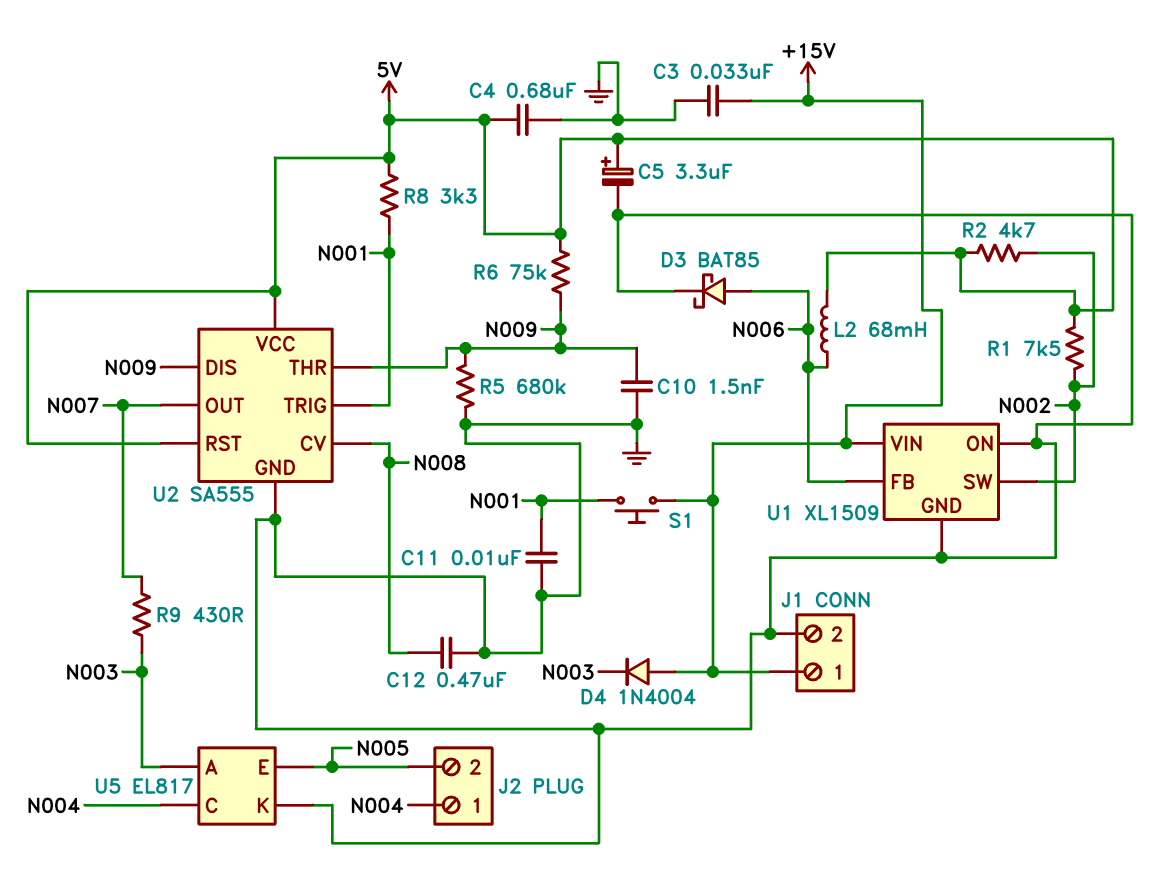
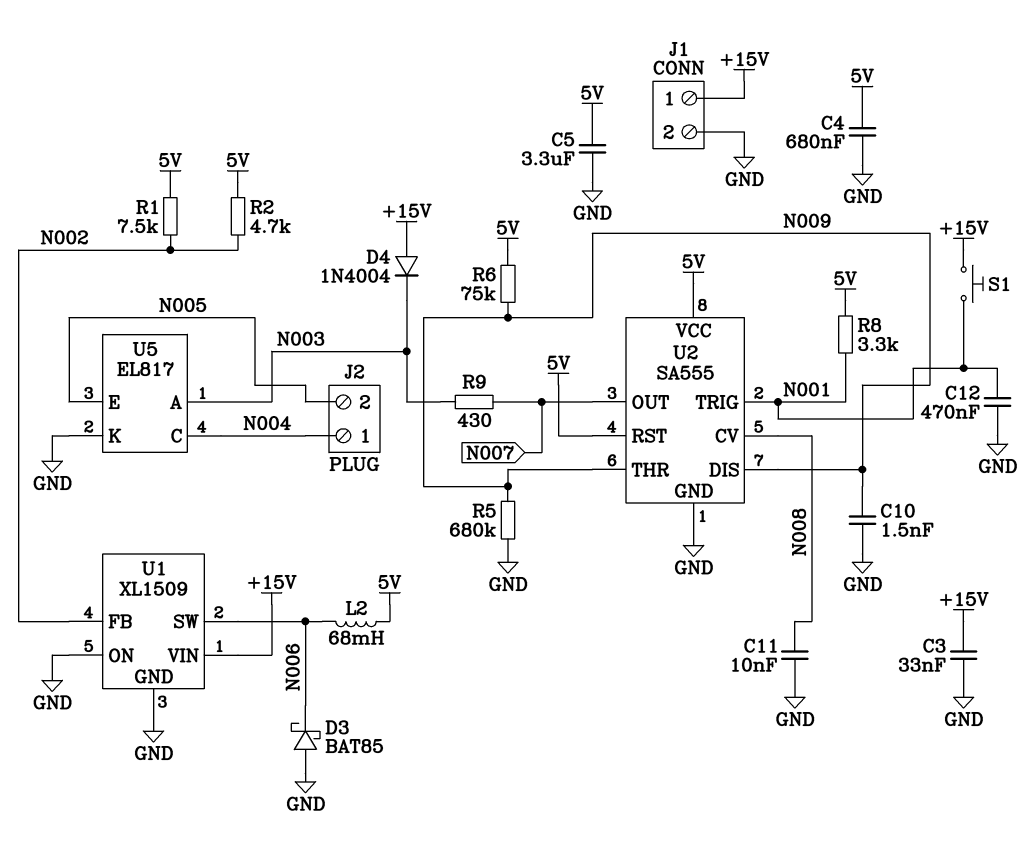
C5: 3.3uF (plus 5V, minus GND) -> 3.3uF (5V, GND)
C11: 10nF (GND, N001) -> 10nF (GND, N008)
C12: 470nF (GND, N008) -> 470nF (GND, N001)
D3: schottky BAT85 (A N006, K GND) -> schottky BAT85 (A GND, K N006)
U1 pin FB: N006 -> N002
U1 pin SW: N002 -> N006

